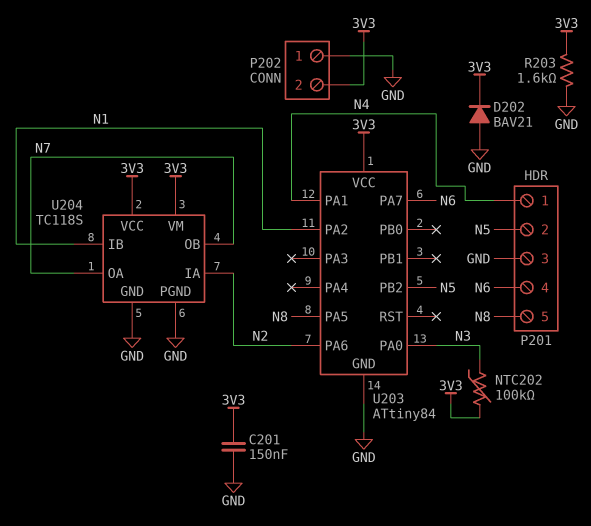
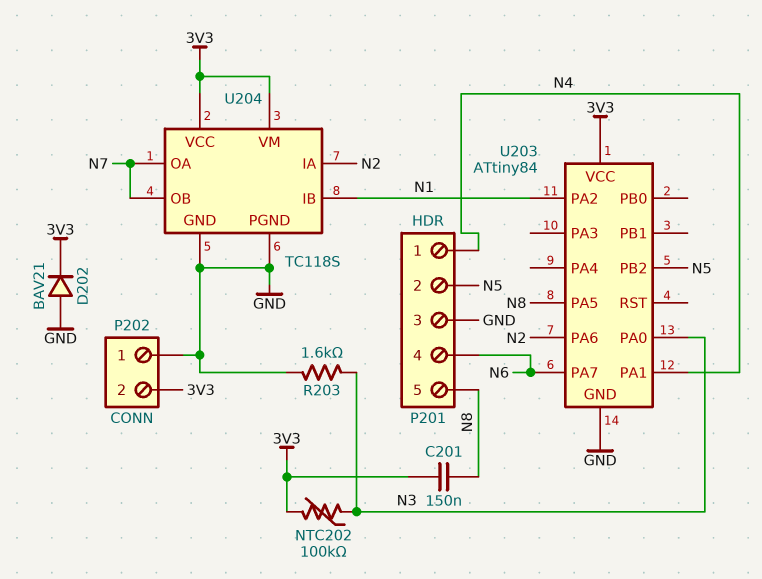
C201: 150nF (3V3, GND) -> 150nF (3V3, N8)
R203: 1.6k (3V3, GND) -> 1.6k (GND, N3)

